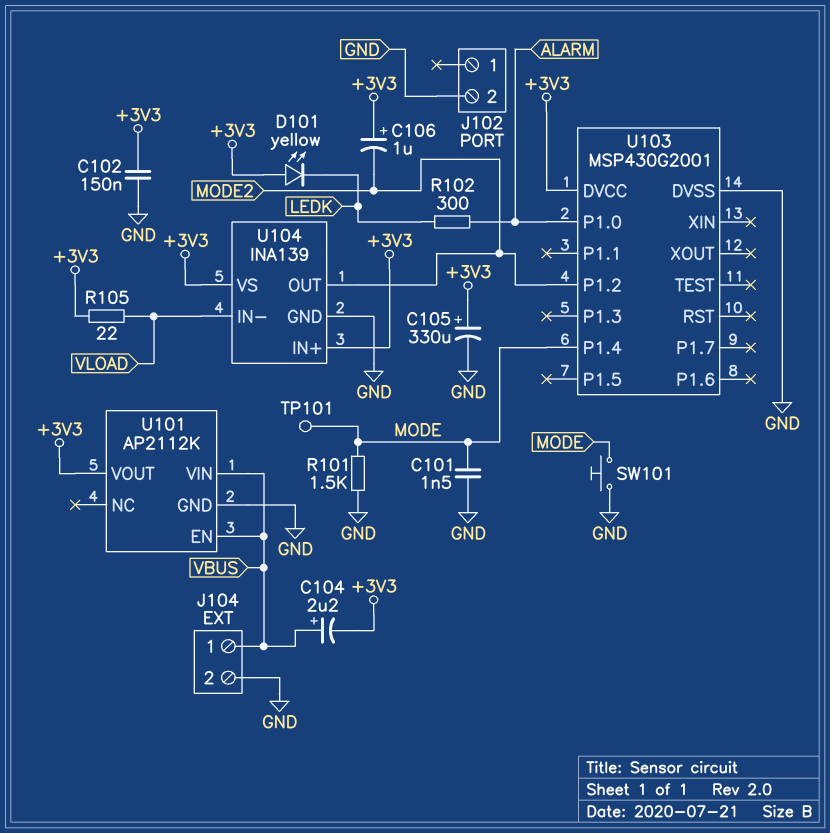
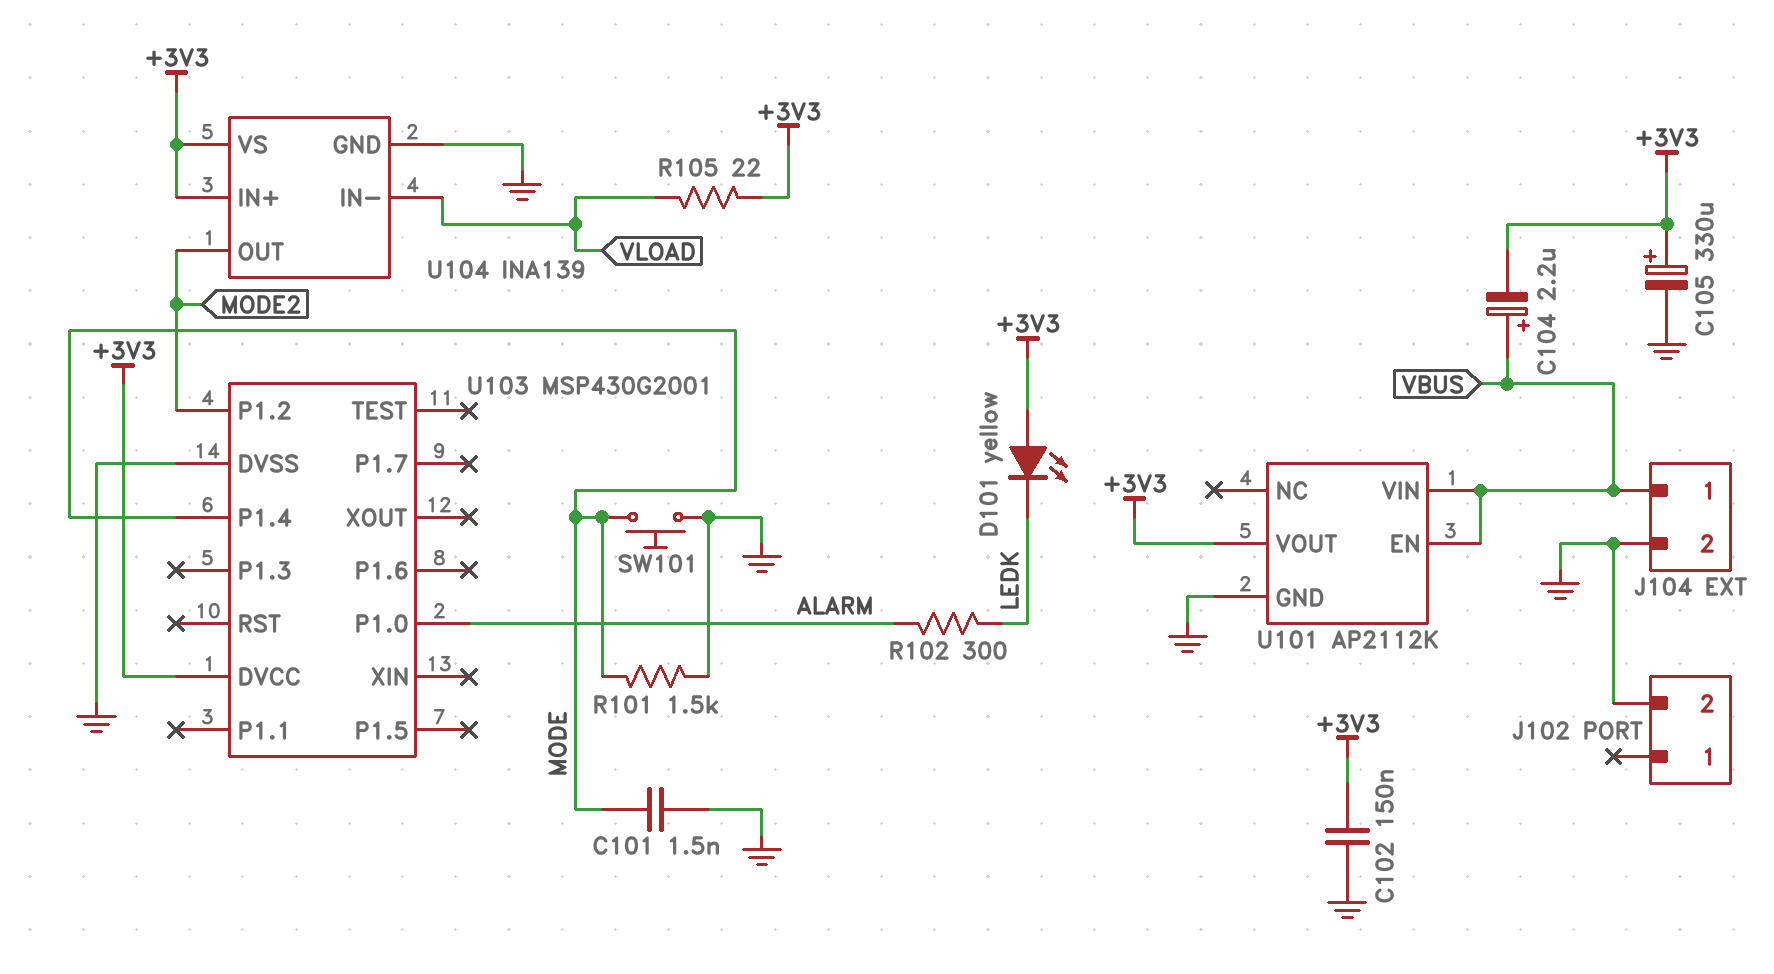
C106: 1uF (plus +3V3, minus MODE2) -> none
TP101: test point (MODE) -> none

